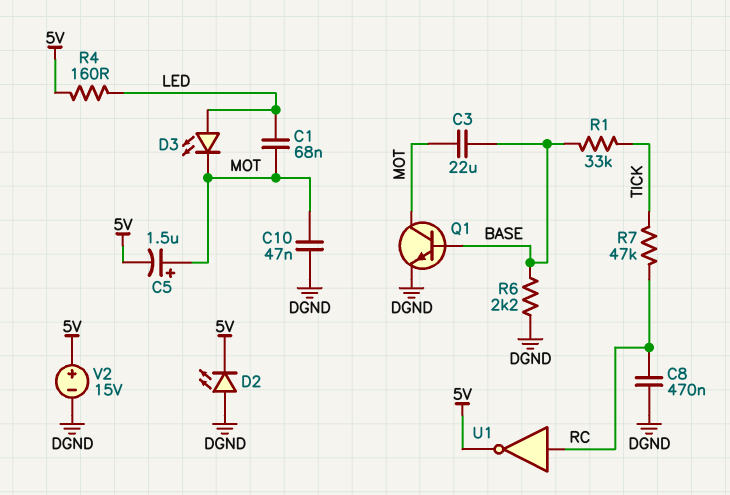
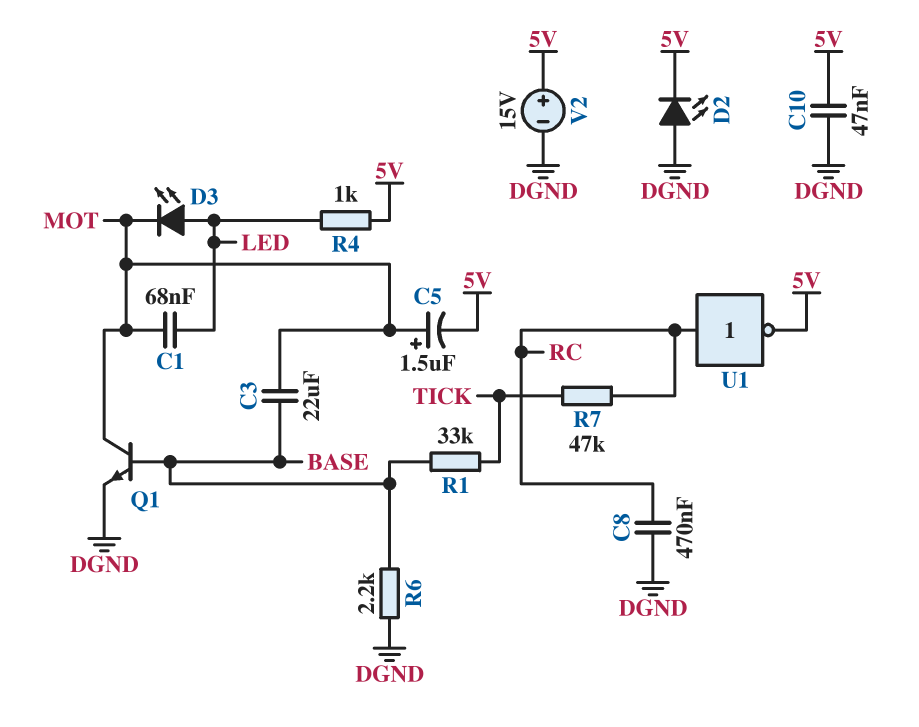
C10: 47nF (DGND, MOT) -> 47nF (5V, DGND)
R4: 160 (5V, LED) -> 1k (5V, LED)

